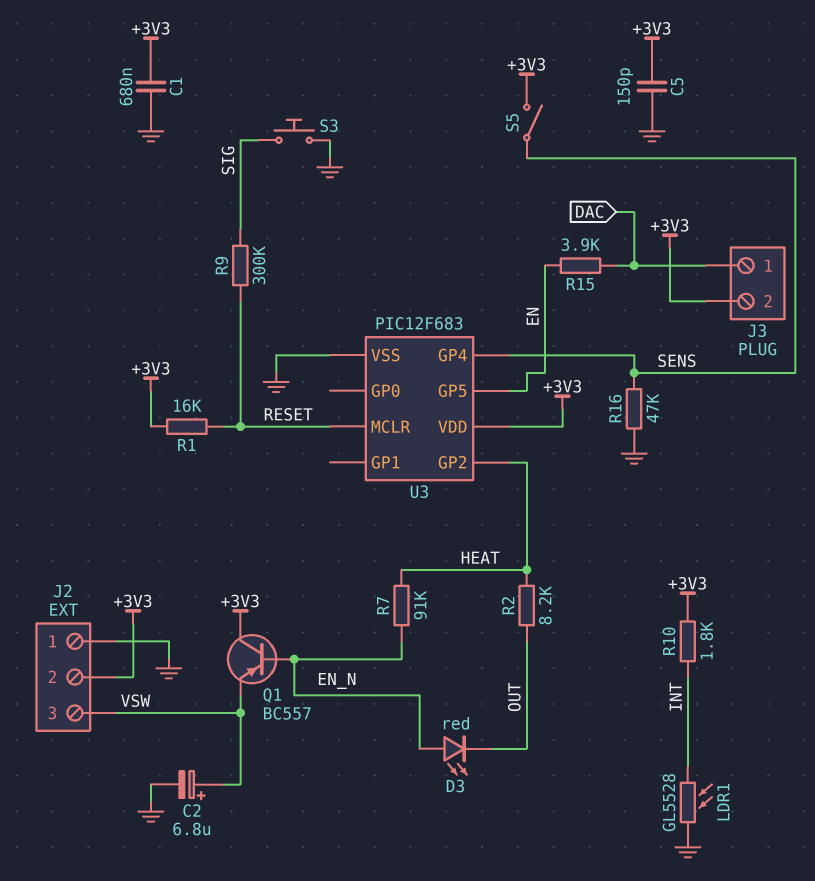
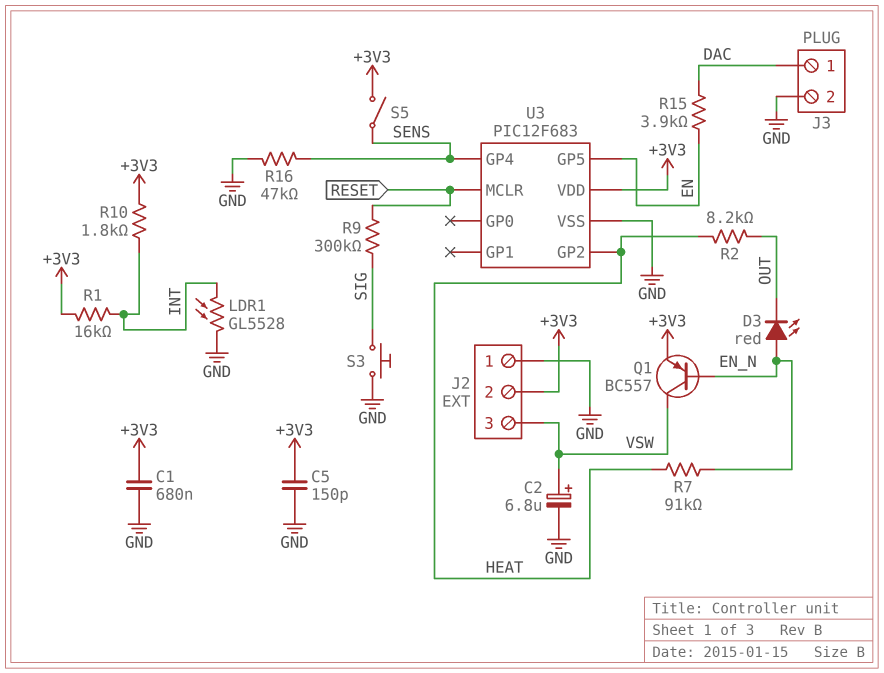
J3 pin 2: +3V3 -> GND
Q1: PNP BC557 (B EN_N, C +3V3, E VSW) -> PNP BC557 (B EN_N, C VSW, E +3V3)
R1: 16k (+3V3, RESET) -> 16k (+3V3, INT)

